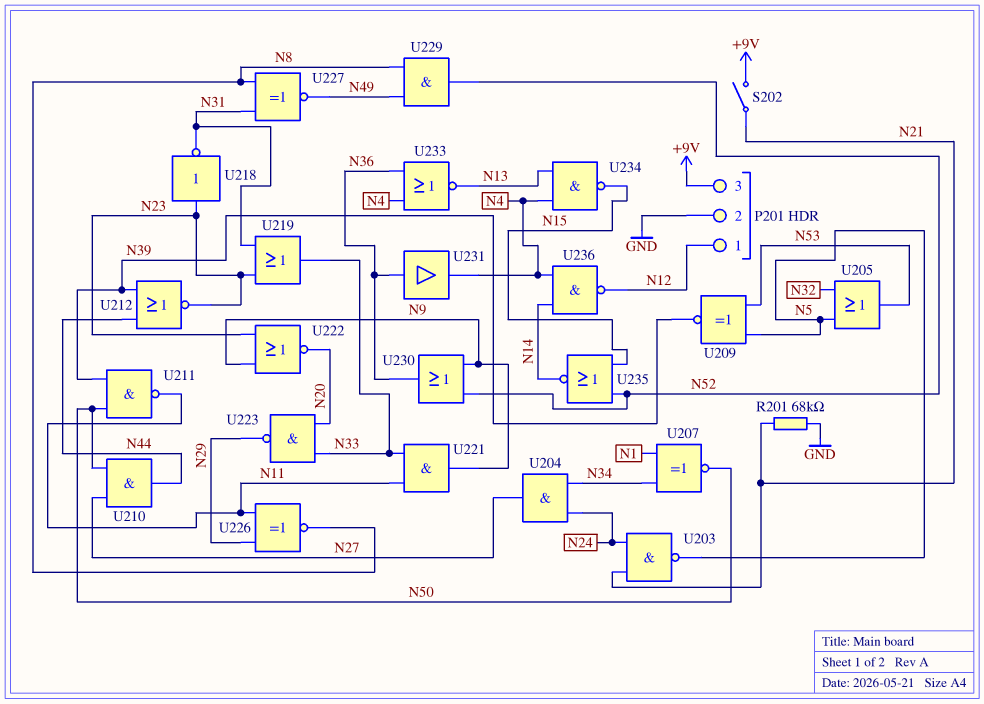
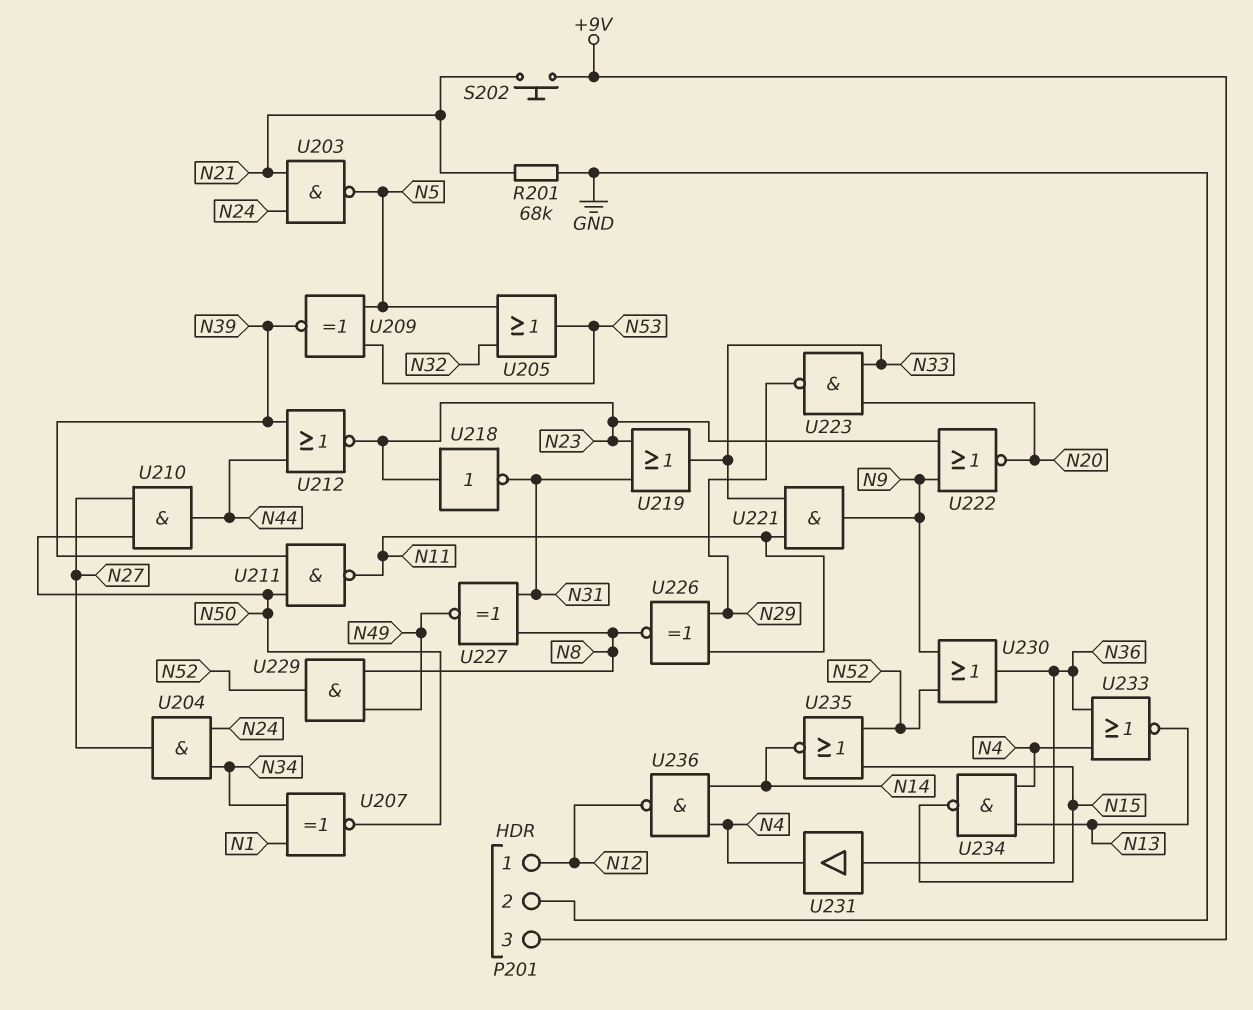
S202: switch (+9V, N21) -> button (+9V, N21)

